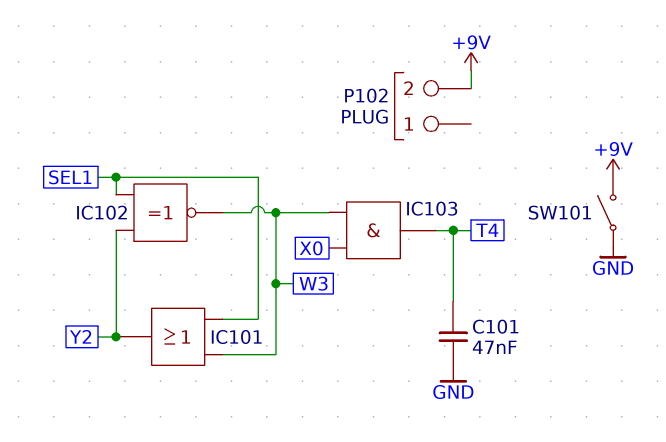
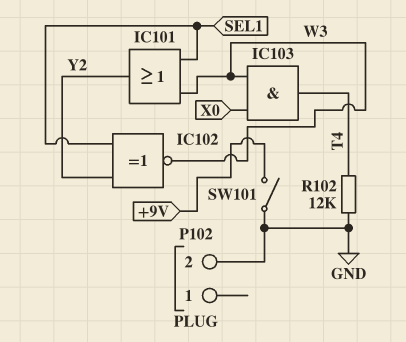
C101: 47nF (GND, T4) -> none
P102 pin 2: +9V -> GND
R102: none -> 12k (GND, T4)

